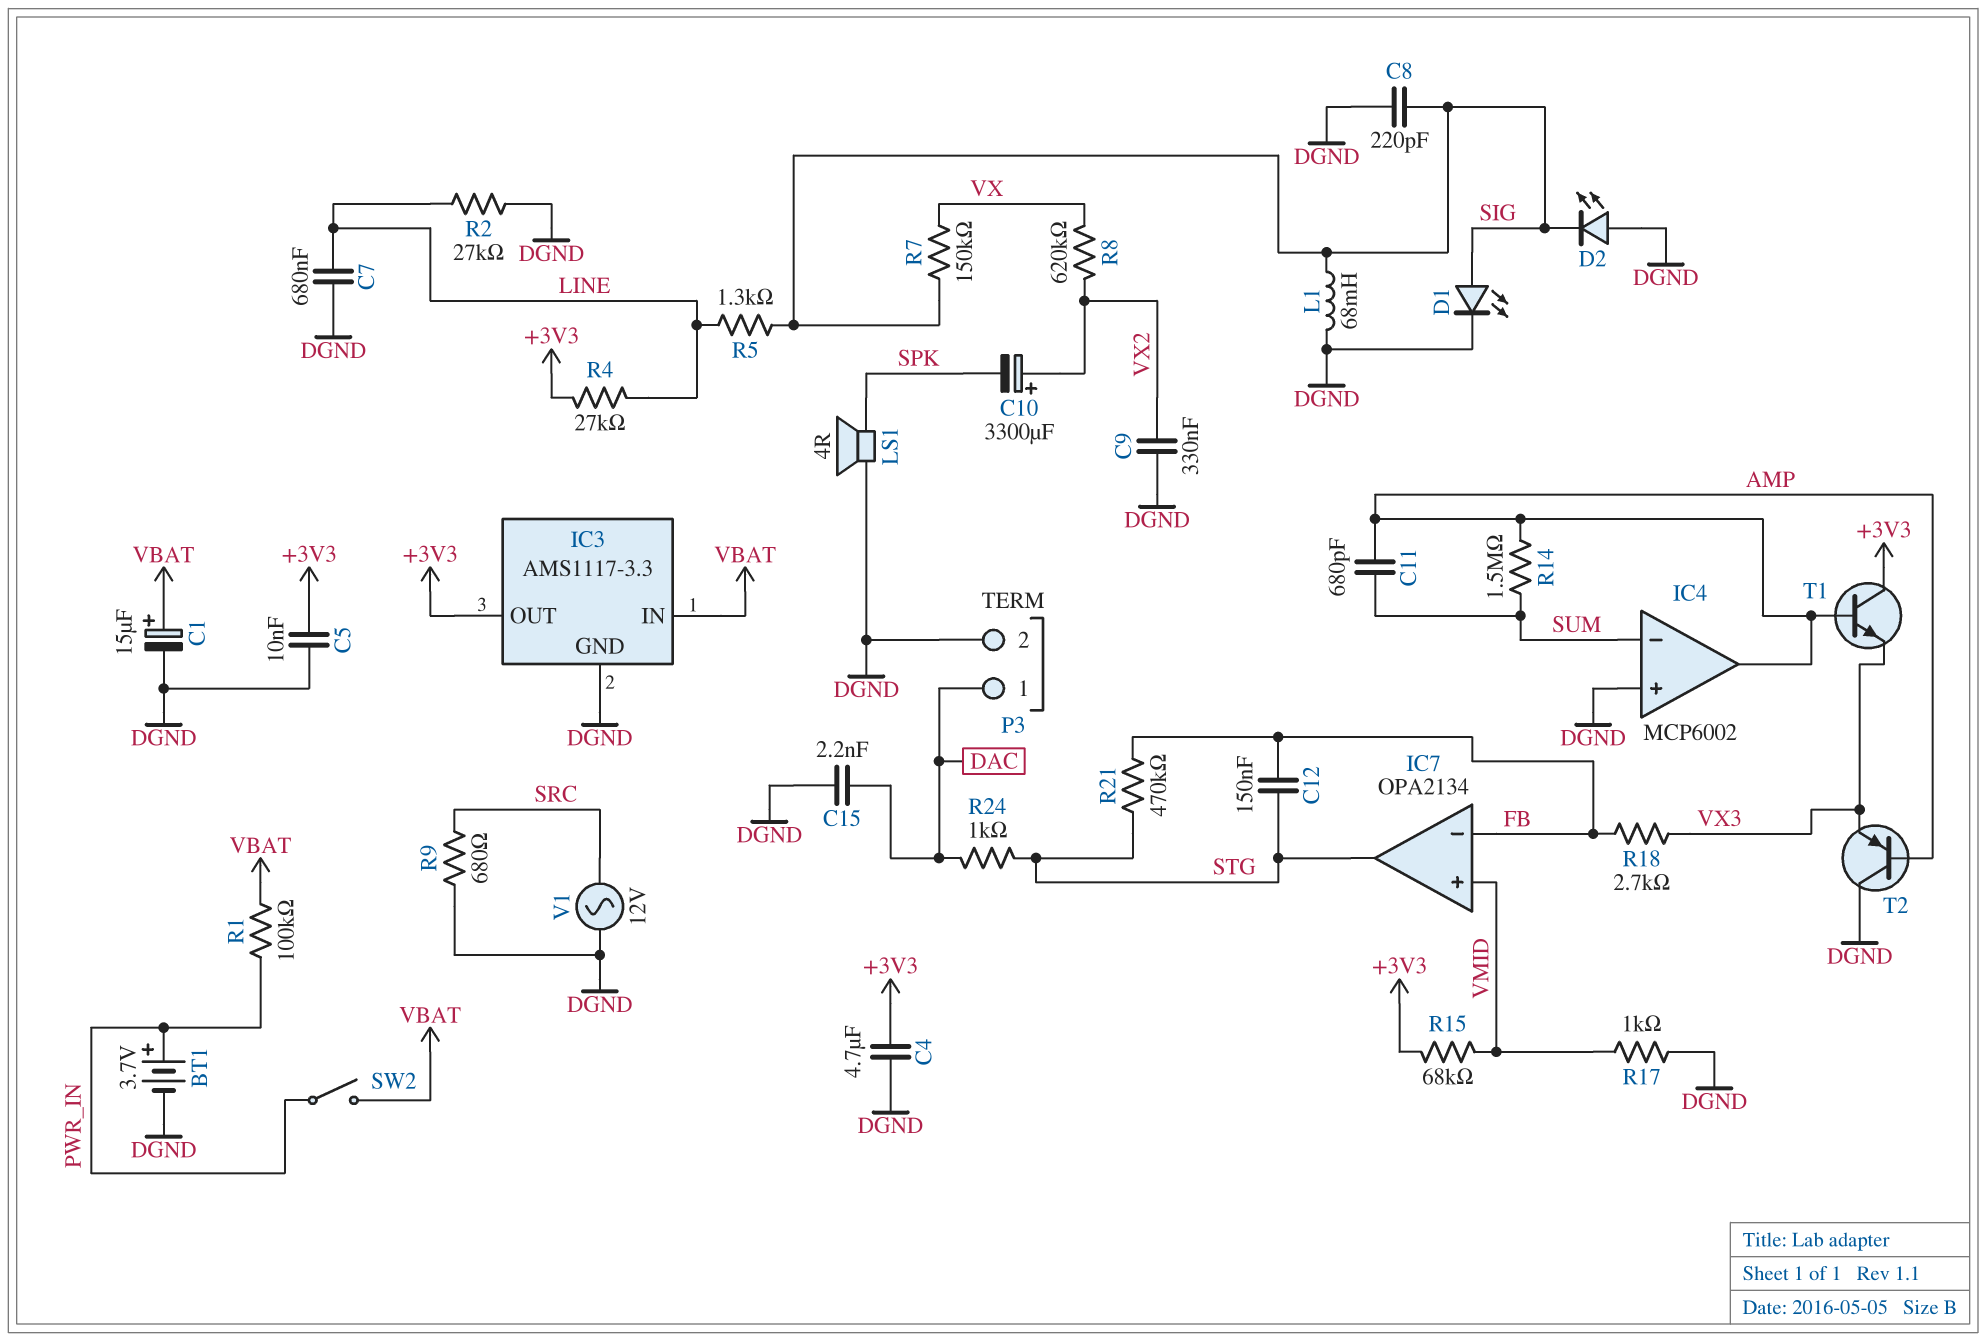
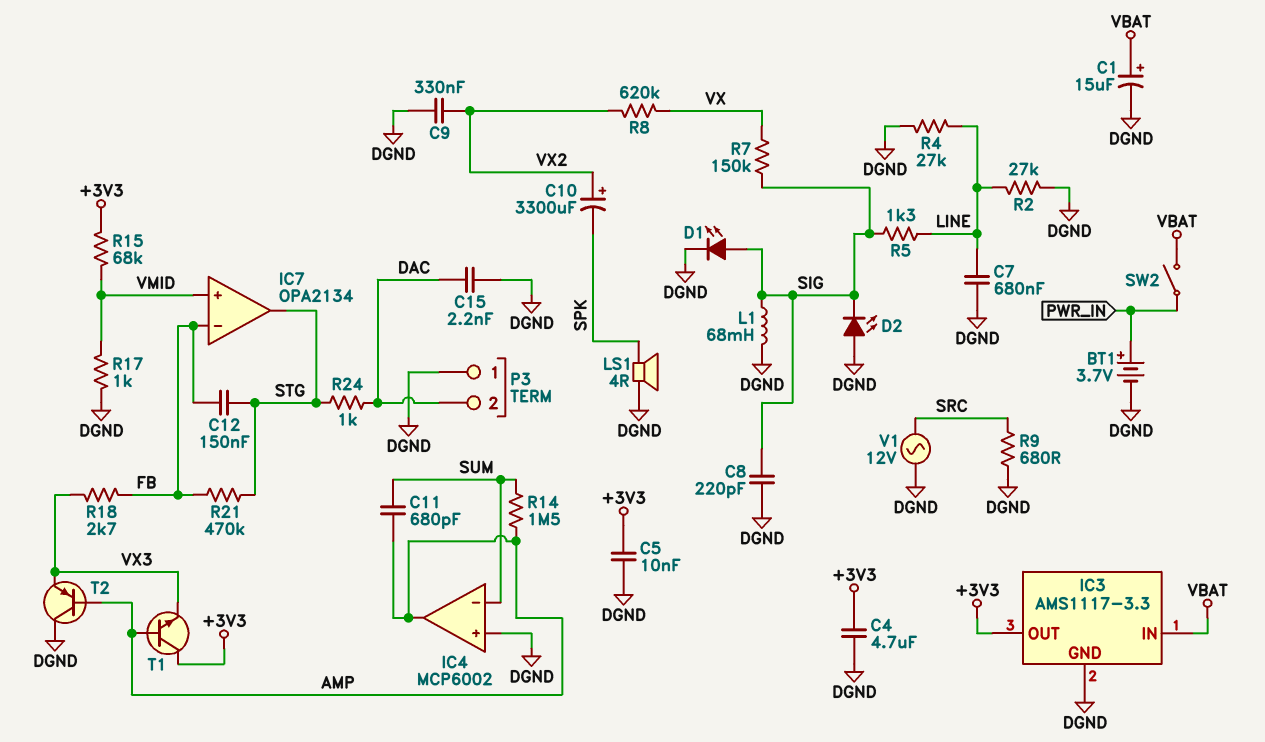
P3 pin 1: DAC -> DGND
P3 pin 2: DGND -> DAC
R1: 100k (PWR_IN, VBAT) -> none
R4: 27k (+3V3, LINE) -> 27k (DGND, LINE)

